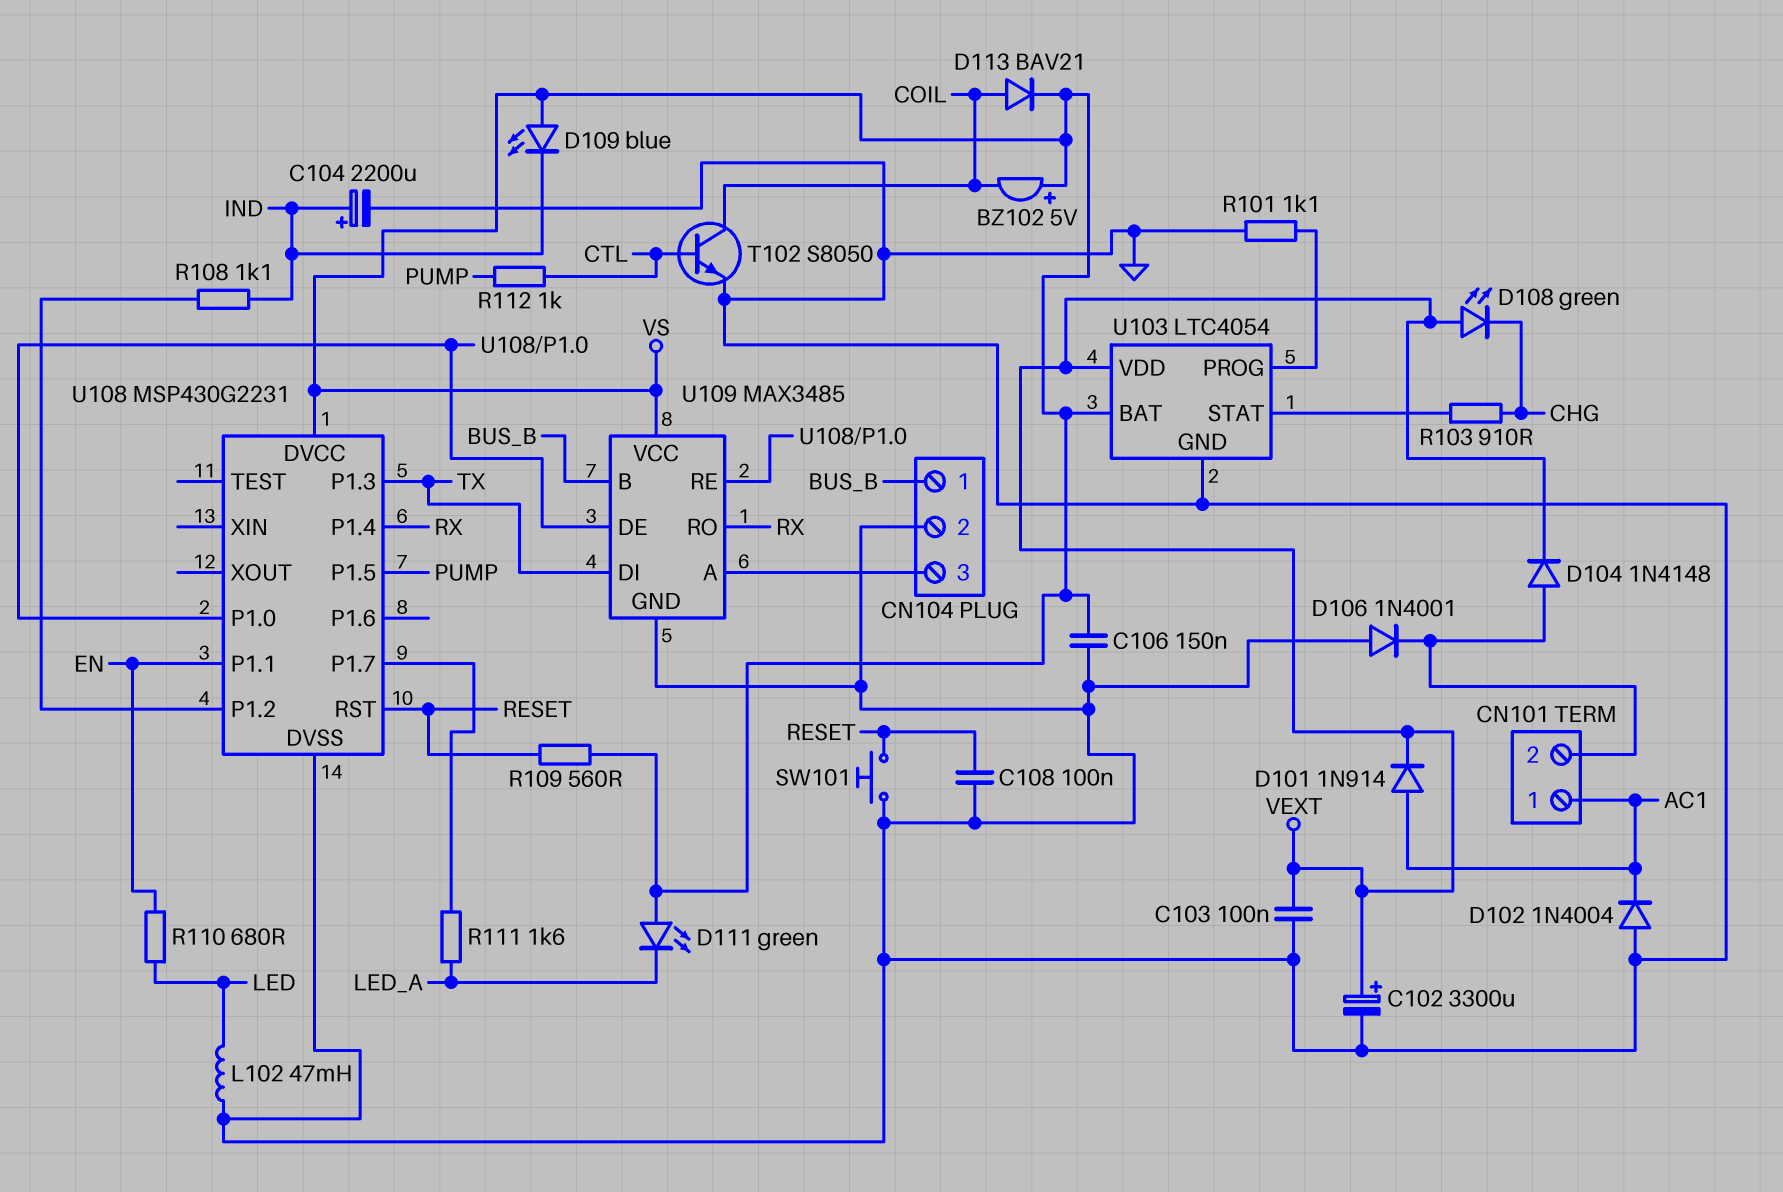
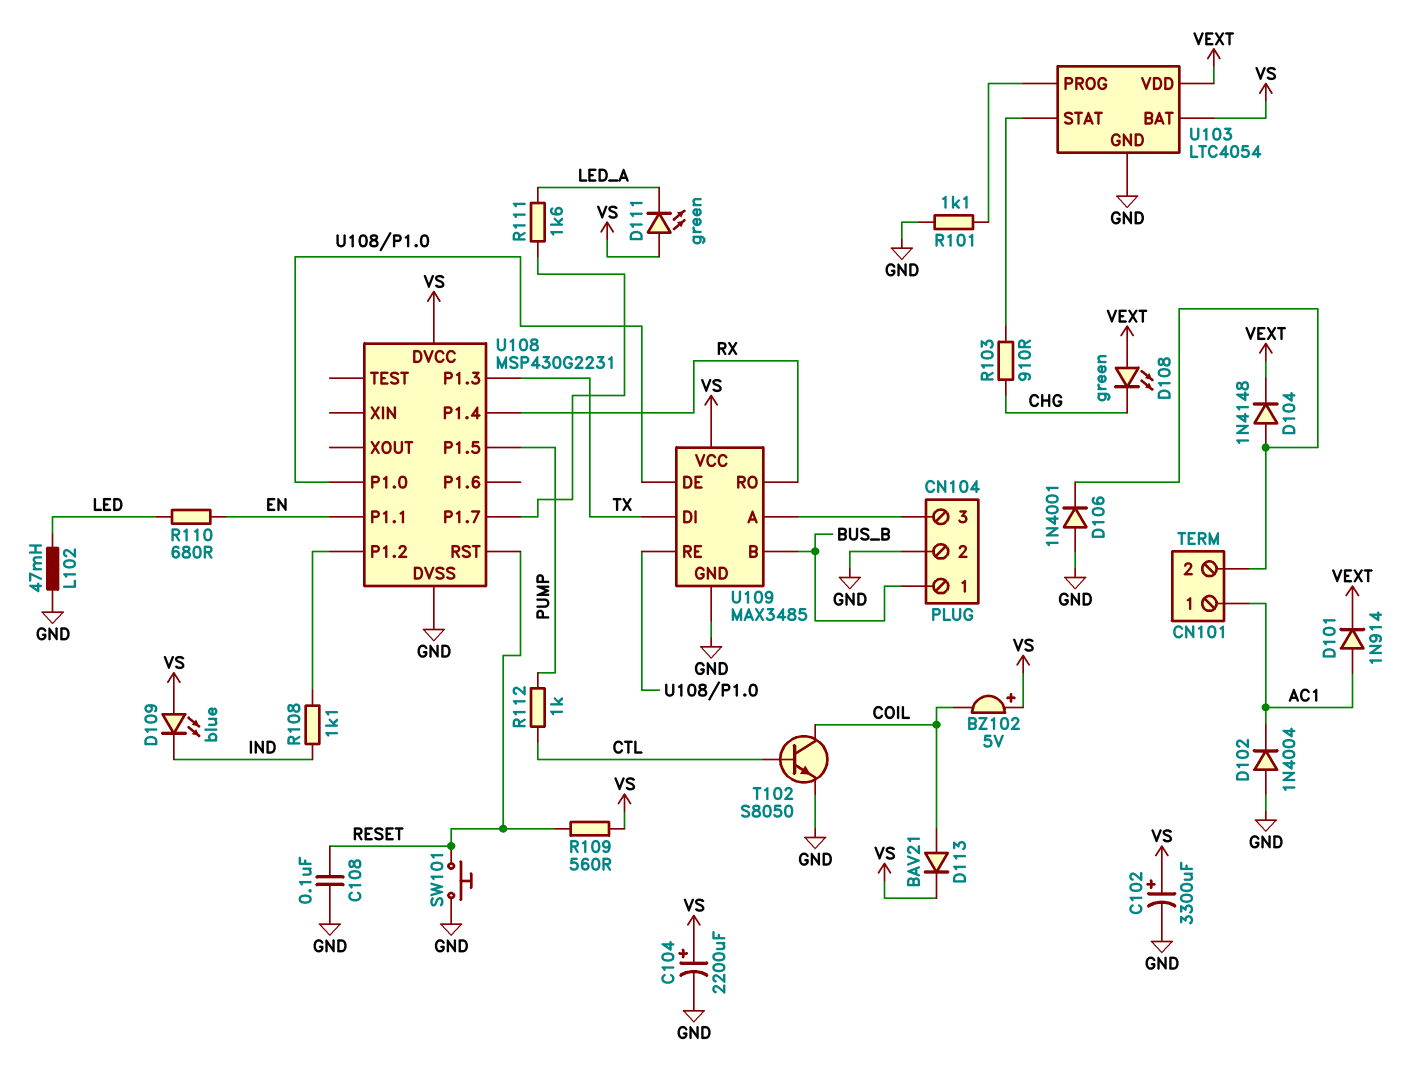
C102: 3300uF (plus VEXT, minus GND) -> 3300uF (plus VS, minus GND)
C103: 100nF (GND, VEXT) -> none
C104: 2200uF (plus IND, minus GND) -> 2200uF (plus VS, minus GND)
C106: 150nF (GND, VS) -> none

